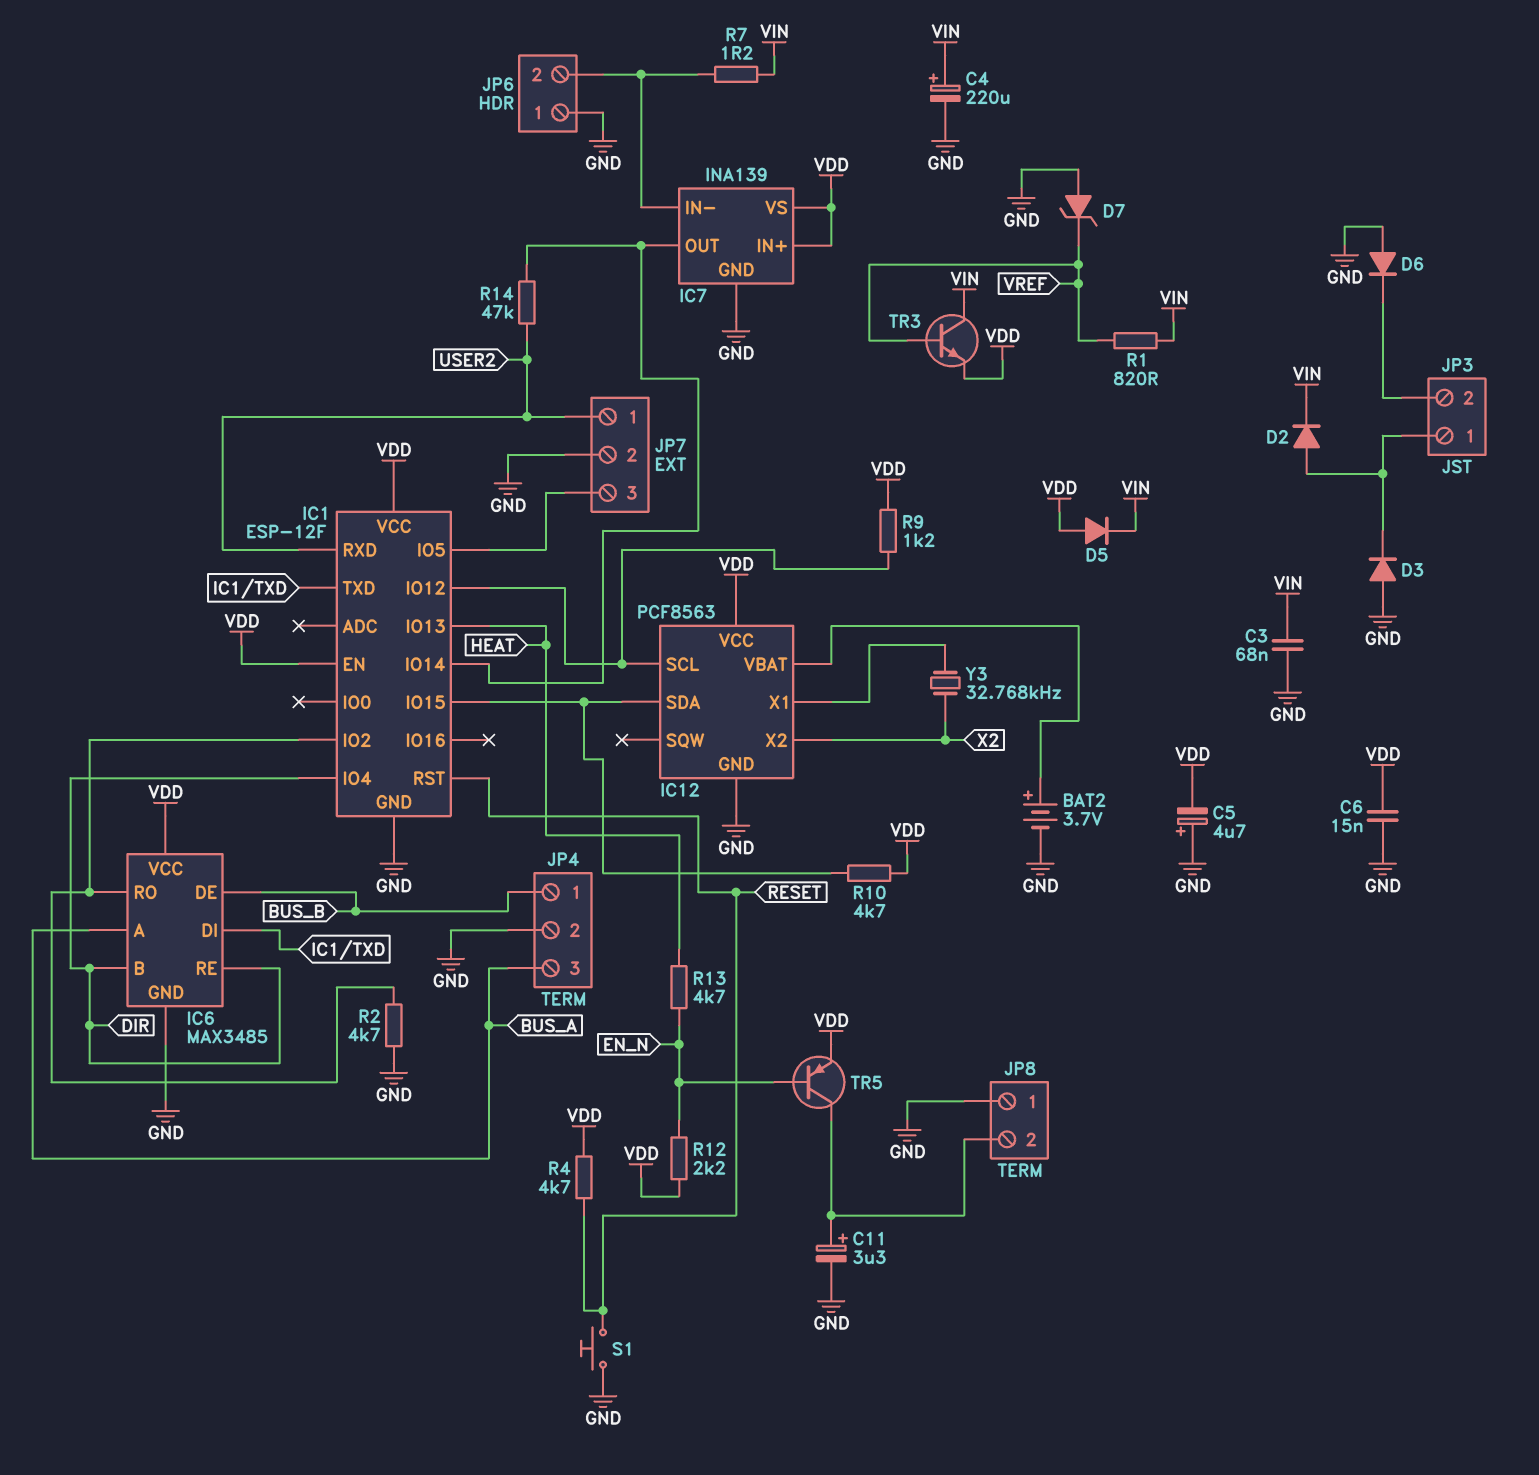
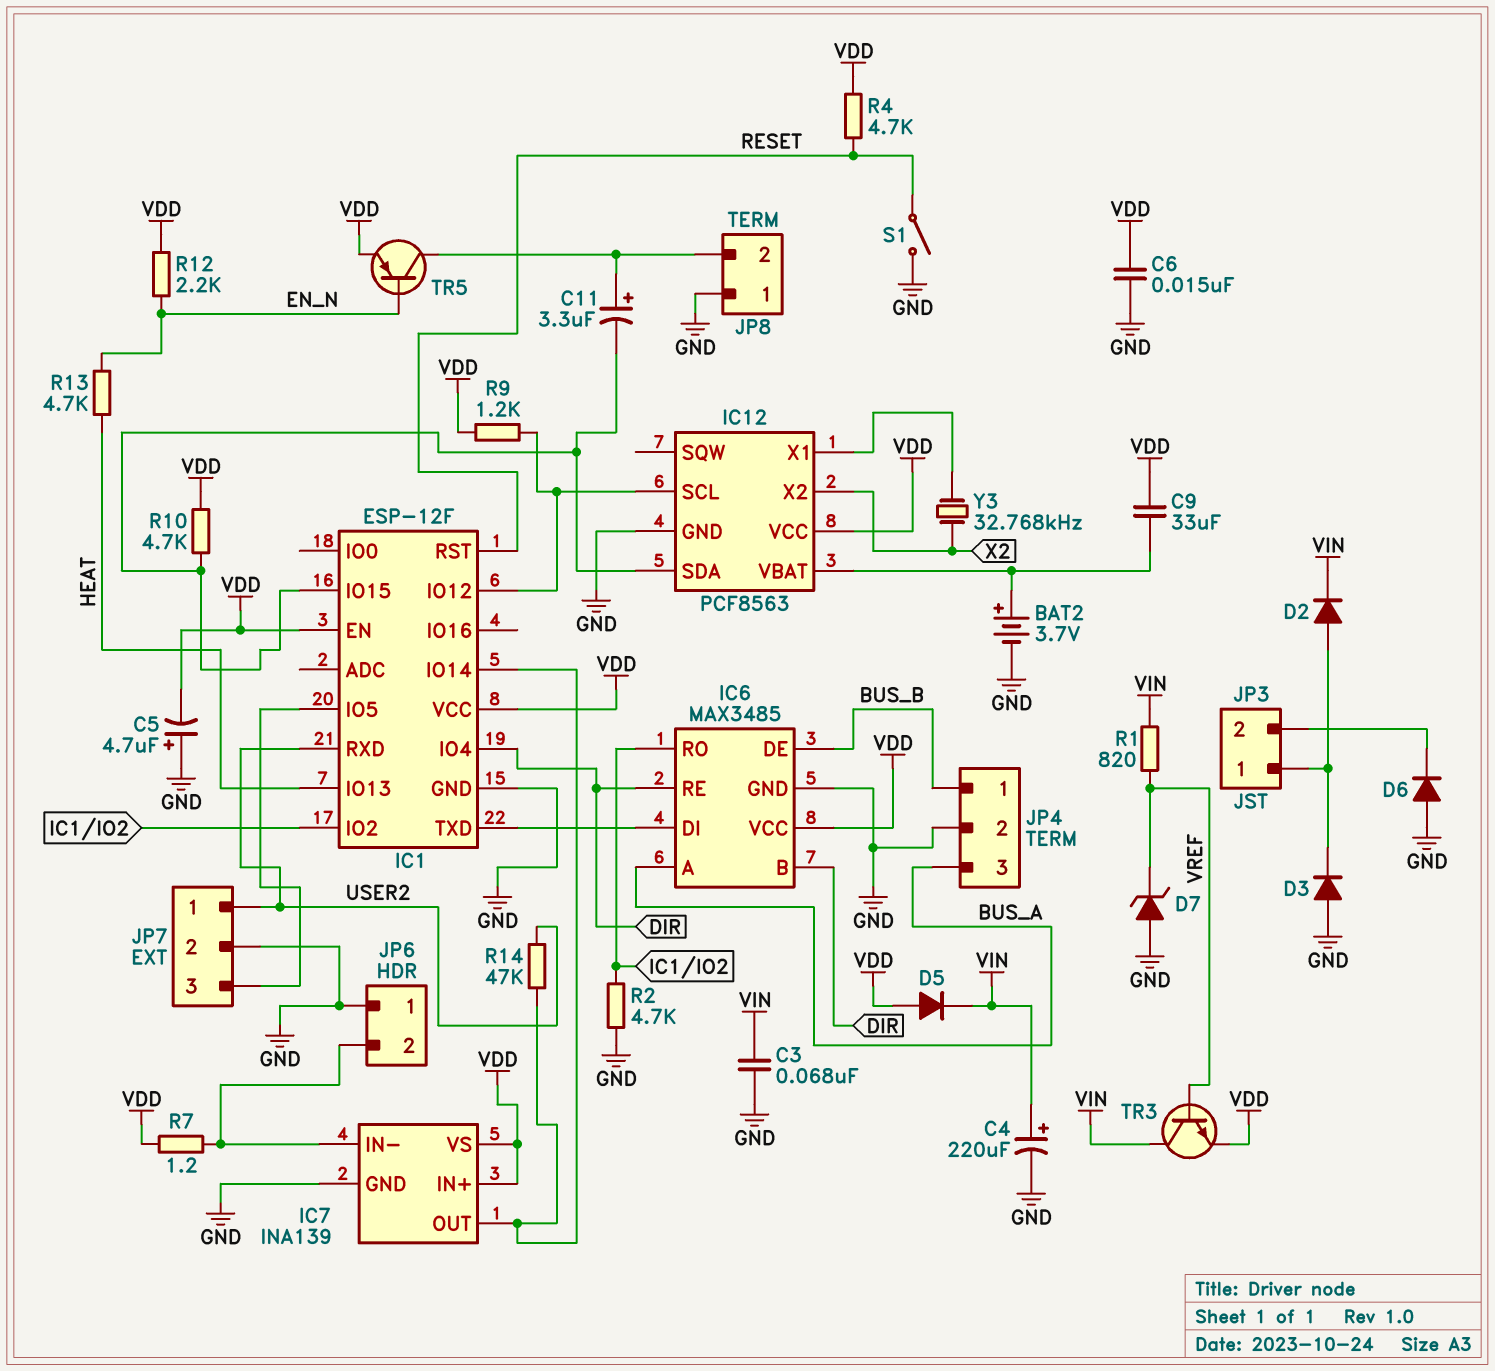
C9: none -> 33uF (IC12/VBAT, VDD)
C11: 3.3uF (plus JP8/2, minus GND) -> 3.3uF (plus JP8/2, minus IC1/IO15)
R7: 1.2 (IC7/IN-, VIN) -> 1.2 (IC7/IN-, VDD)
S1: button (GND, RESET) -> switch (GND, RESET)

